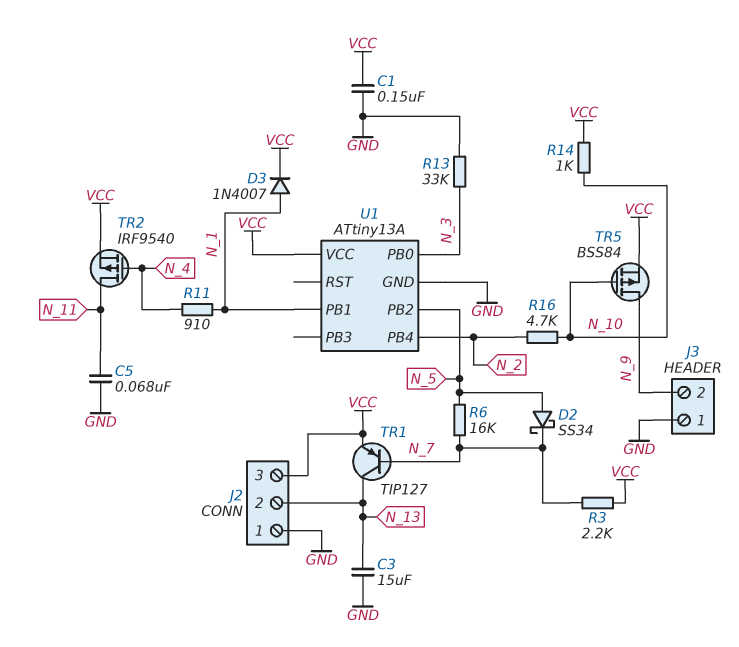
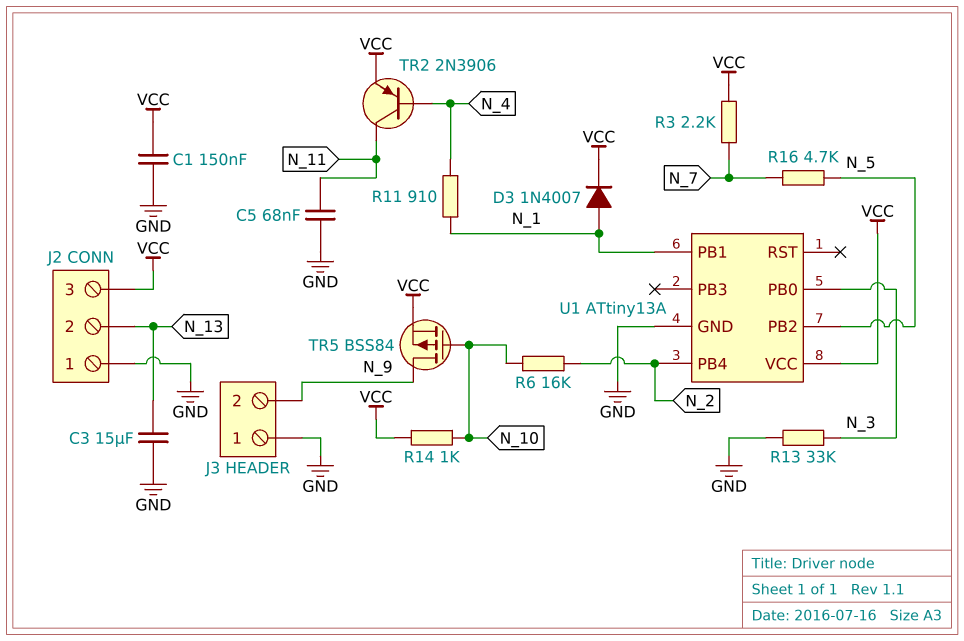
D2: schottky SS34 (A N_5, K N_7) -> none
R6: 16k (N_5, N_7) -> 16k (N_2, N_10)
R16: 4.7k (N_2, N_10) -> 4.7k (N_5, N_7)
TR1: PNP TIP127 (B N_7, C N_13, E VCC) -> none
TR2: PMOS IRF9540 (G N_4, D N_11, S VCC) -> PNP 2N3906 (B N_4, C N_11, E VCC)

